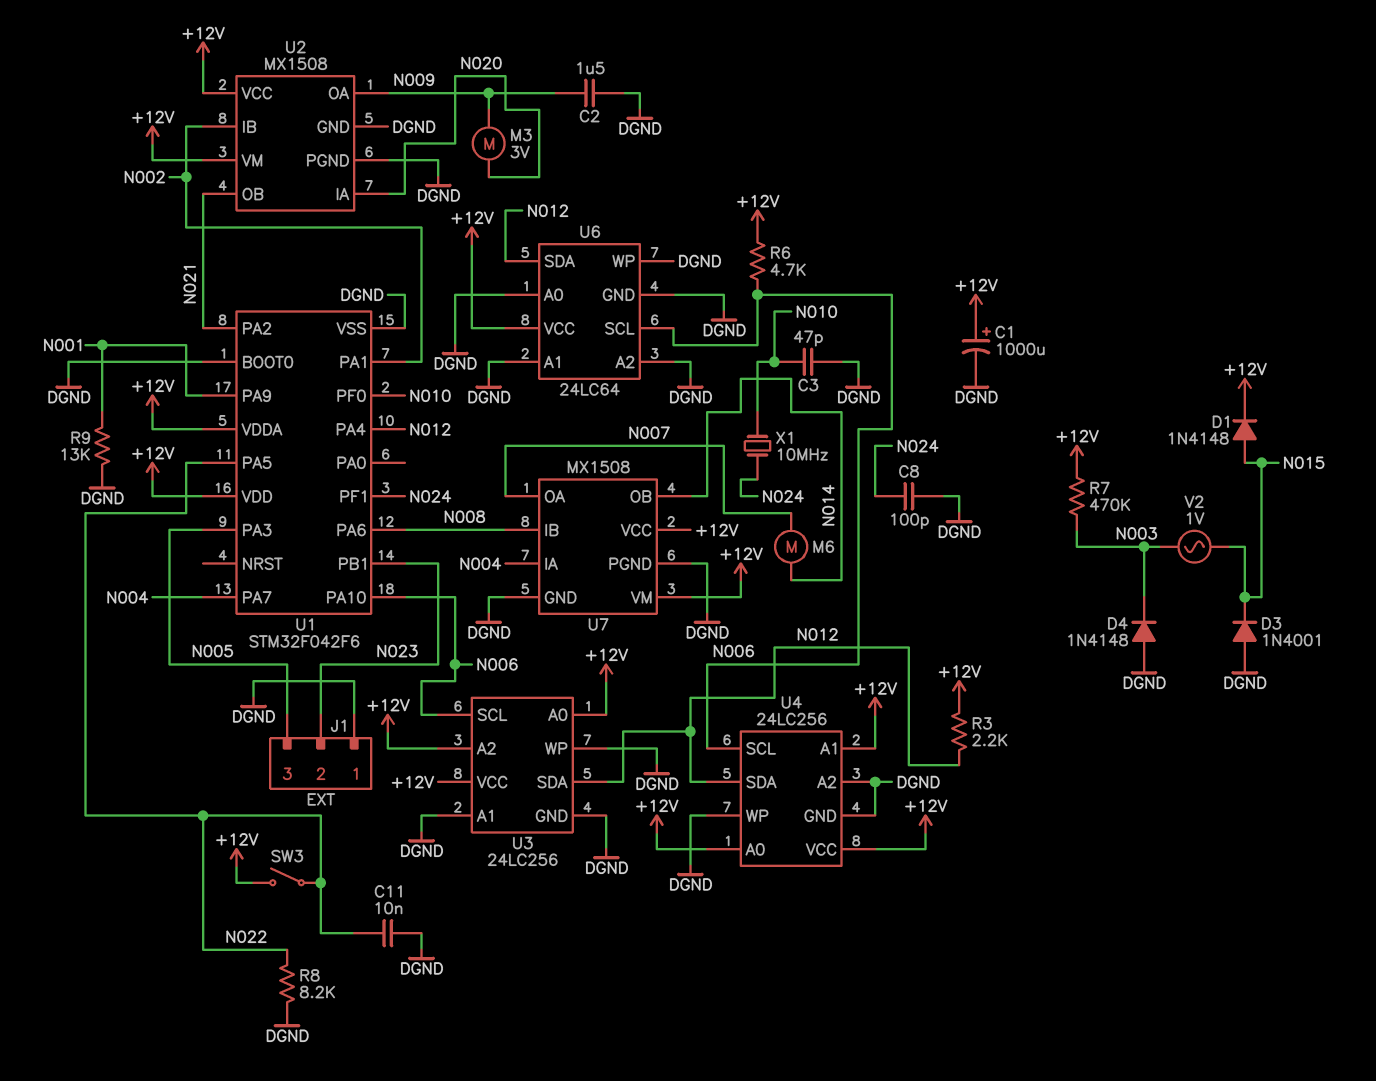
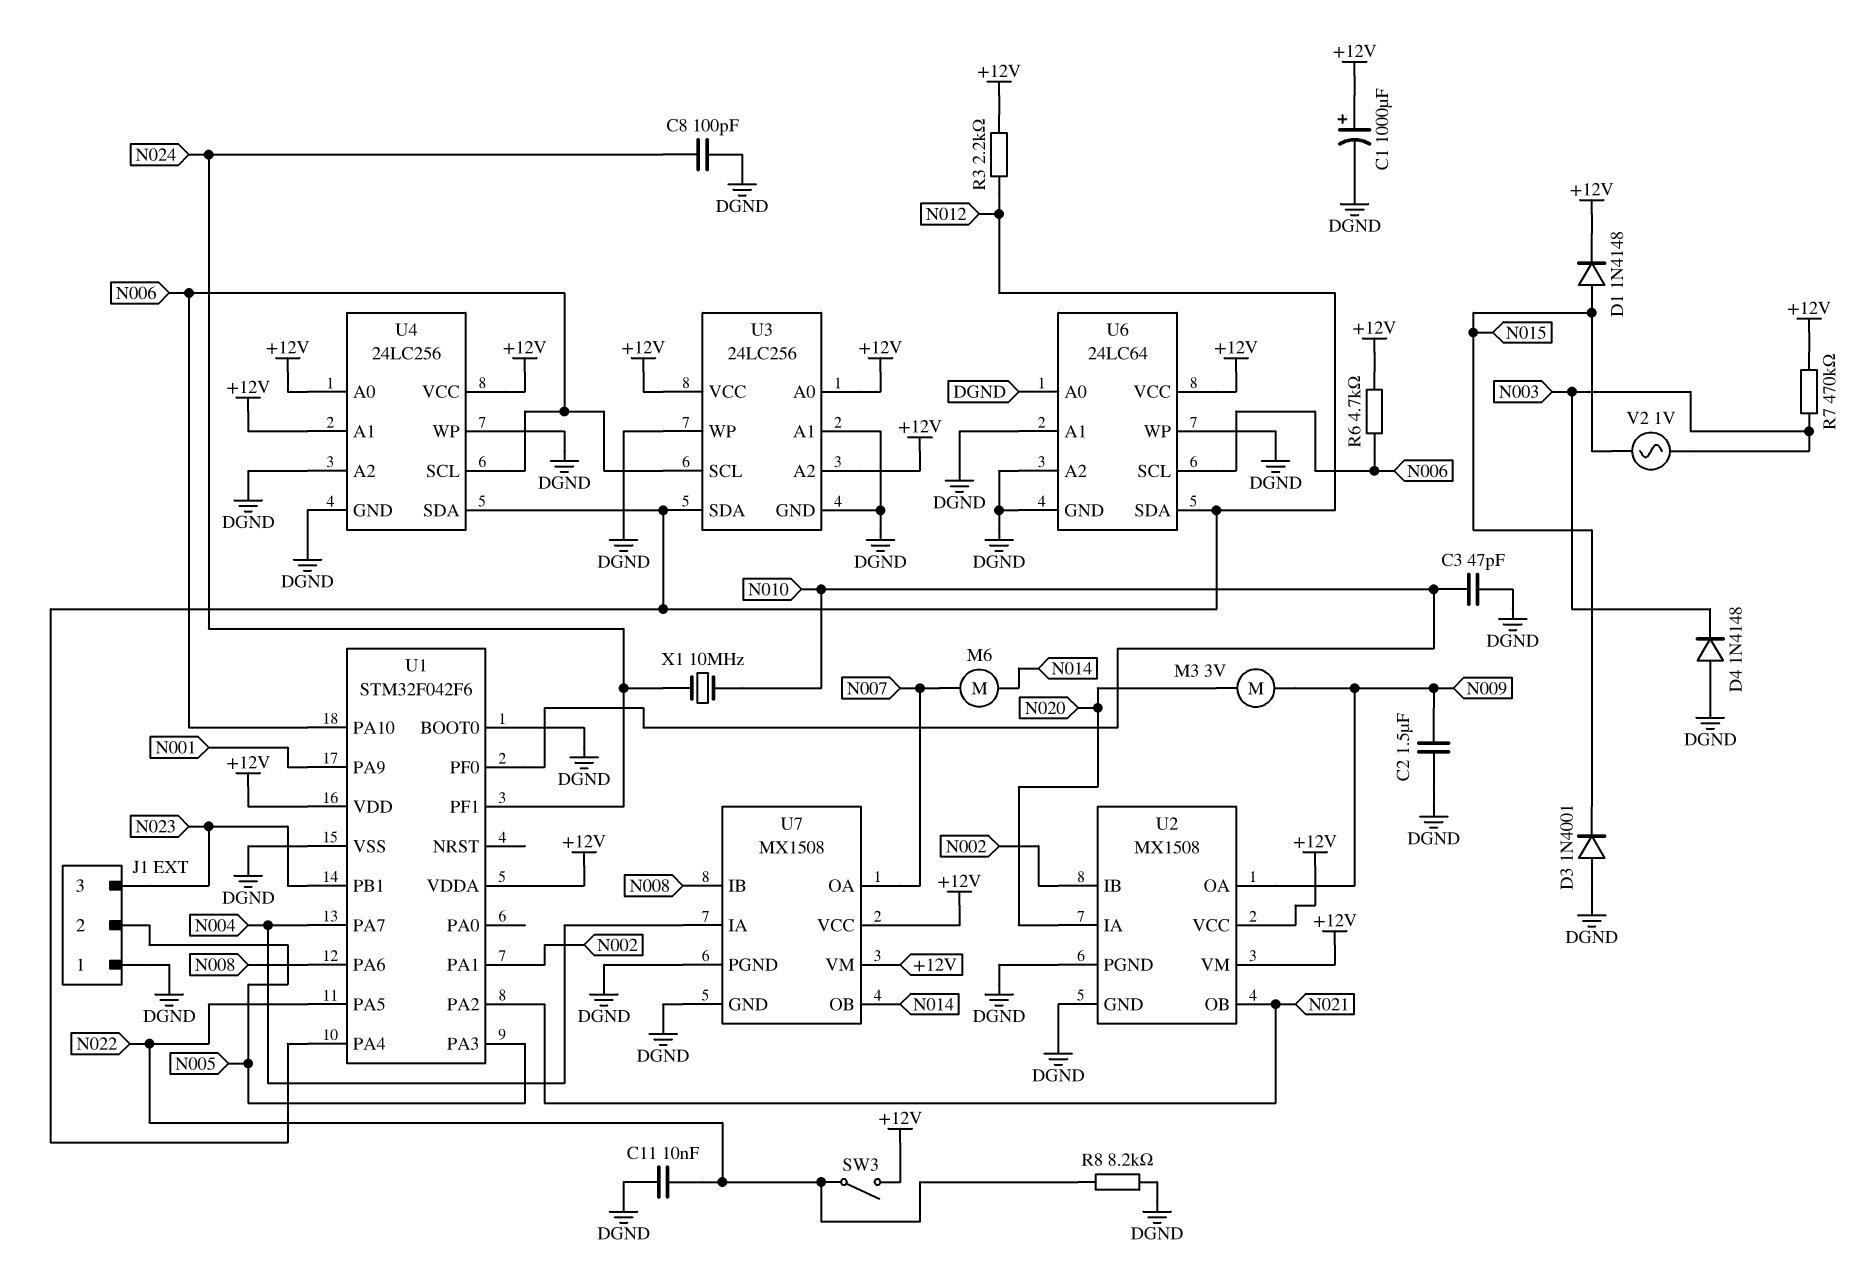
J1 pin 2: N023 -> N005
J1 pin 3: N005 -> N023
R9: 13k (DGND, N001) -> none

